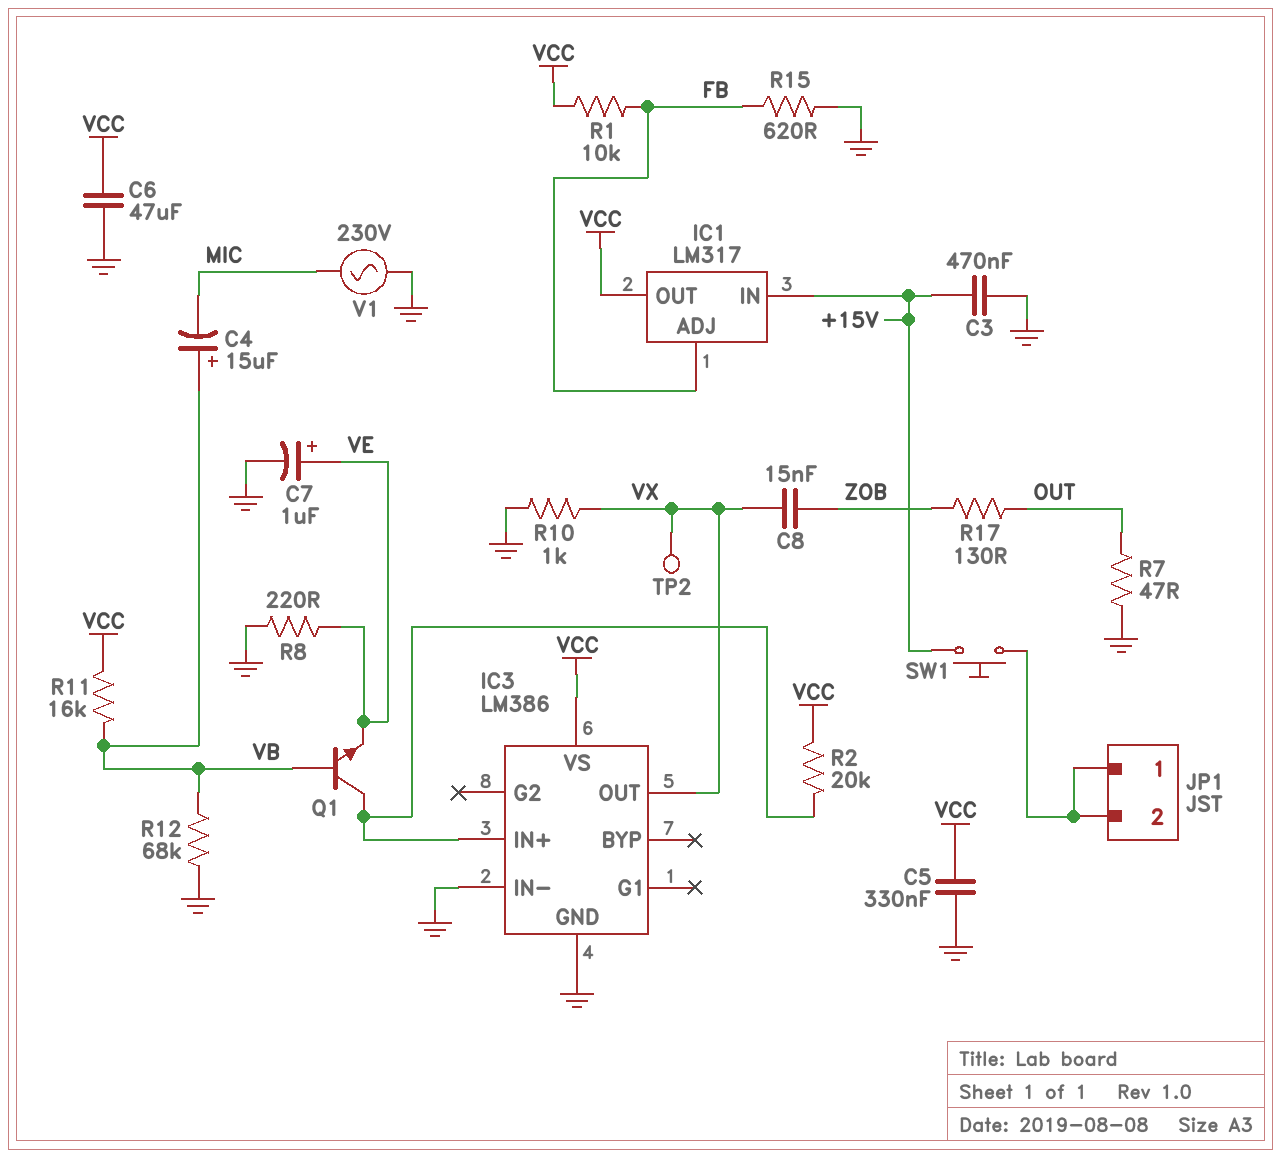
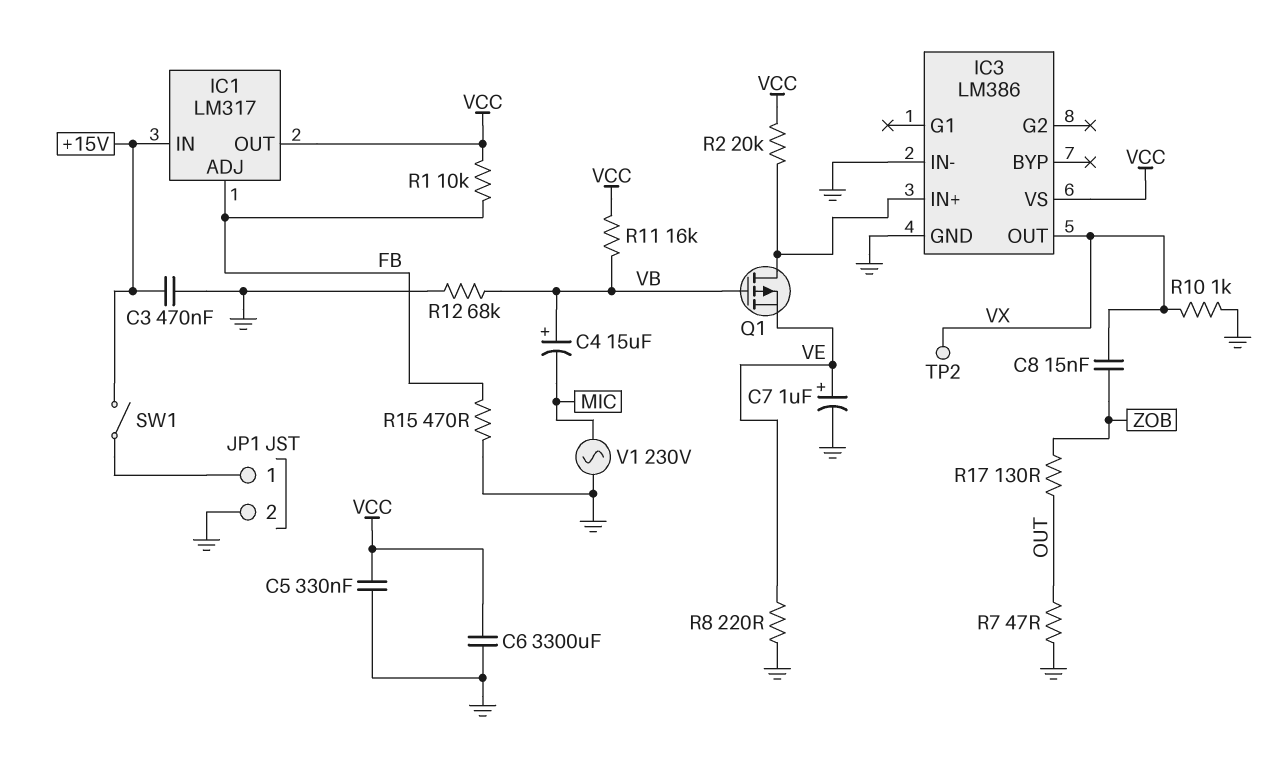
C6: 47uF (GND, VCC) -> 3300uF (GND, VCC)
JP1 pin 2: JP1/1 -> GND
Q1: NPN (B VB, C IC3/IN+, E VE) -> PMOS (G VB, D IC3/IN+, S VE)
R15: 620 (FB, GND) -> 470 (FB, GND)
SW1: button (+15V, JP1/1) -> switch (+15V, JP1/1)

